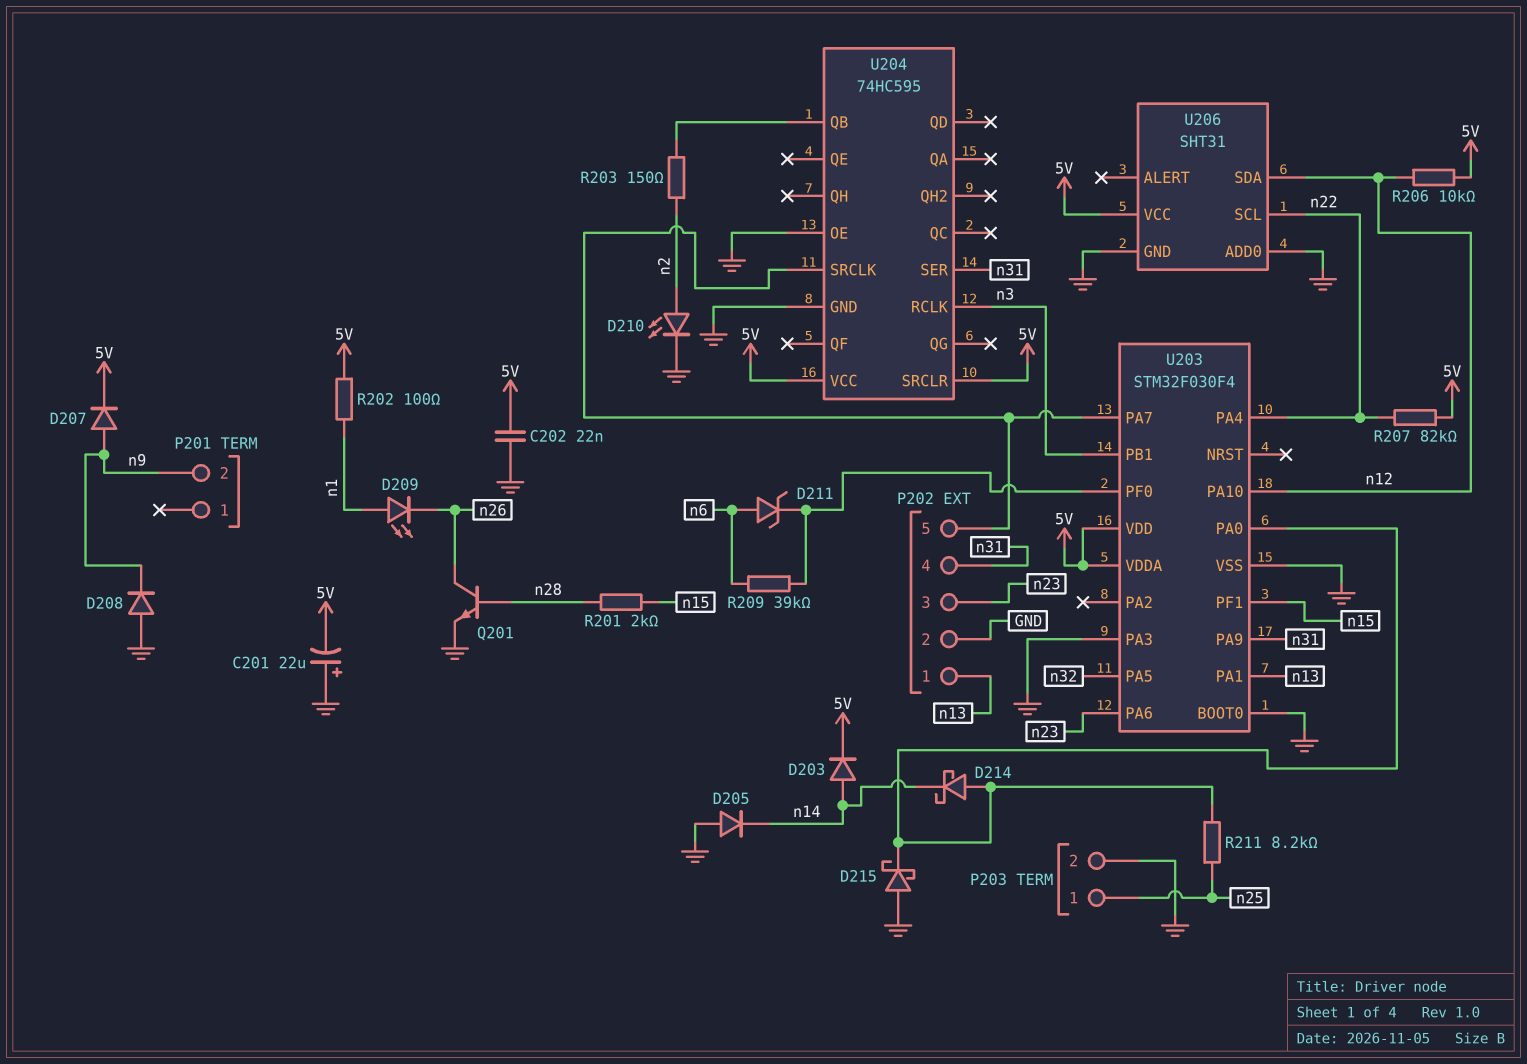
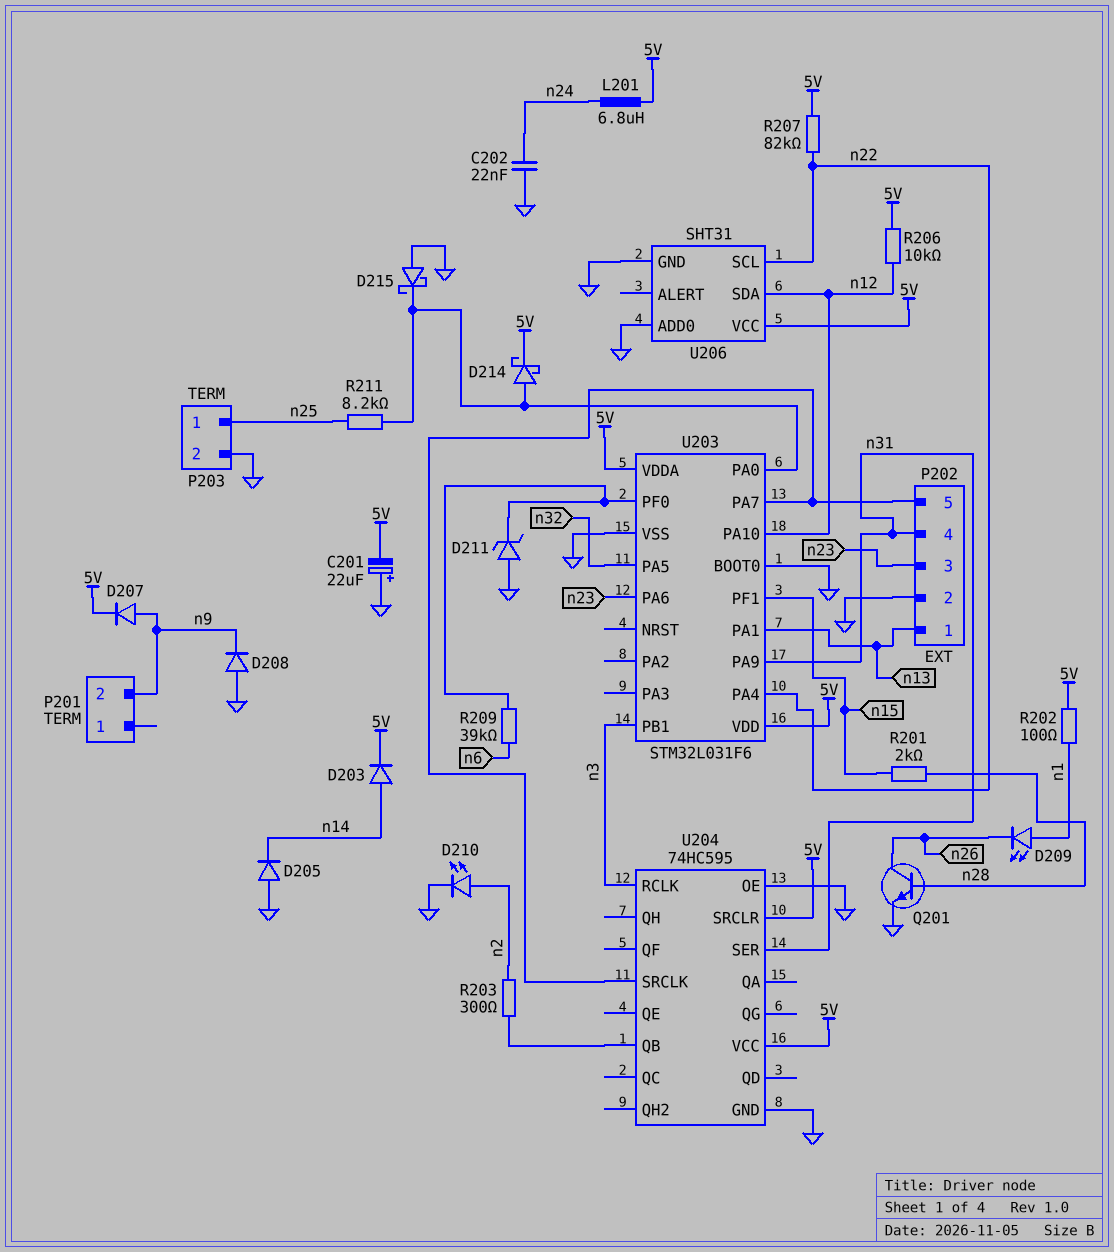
C202: 22nF (5V, GND) -> 22nF (GND, n24)
D211: zener (A n6, K U203/PF0) -> zener (A GND, K U203/PF0)
D214: schottky (A U203/PA0, K n14) -> schottky (A U203/PA0, K 5V)
L201: none -> 6.8uH (5V, n24)
R203: 150 (U204/QB, n2) -> 300 (U204/QB, n2)
U203: STM32F030F4 -> STM32L031F6
U203 pin PA3: GND -> none

